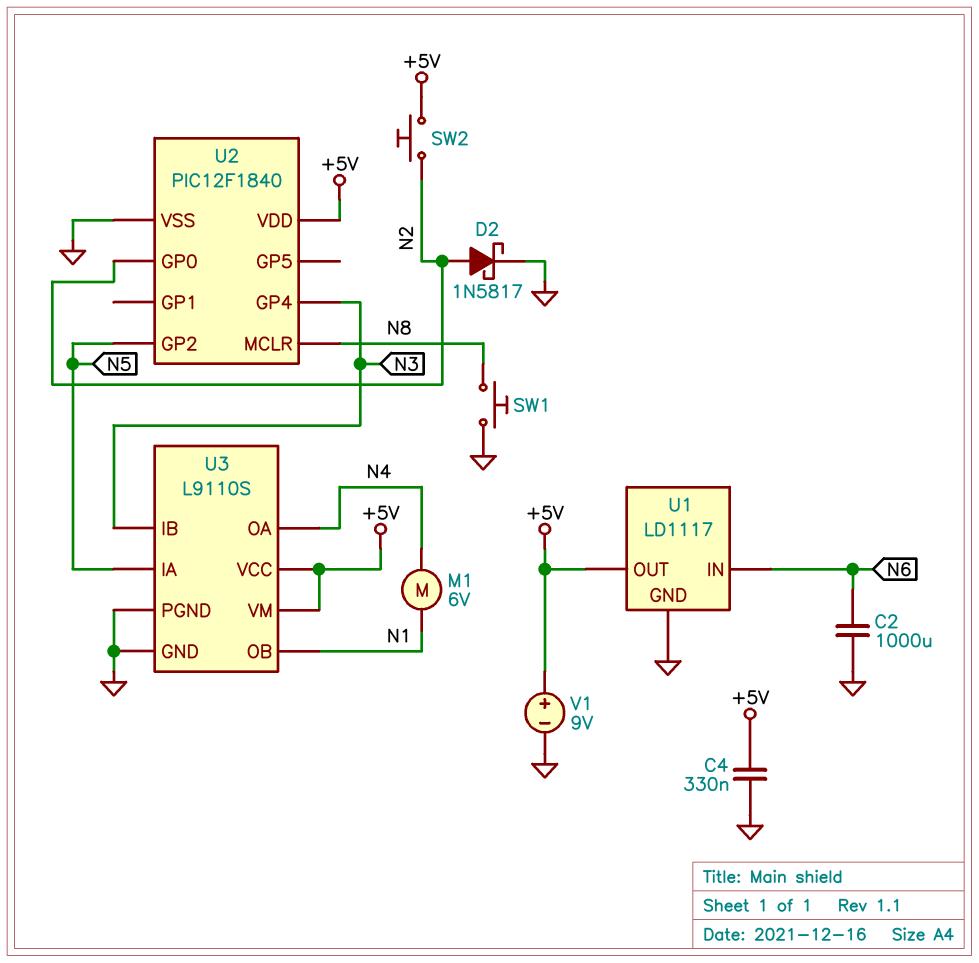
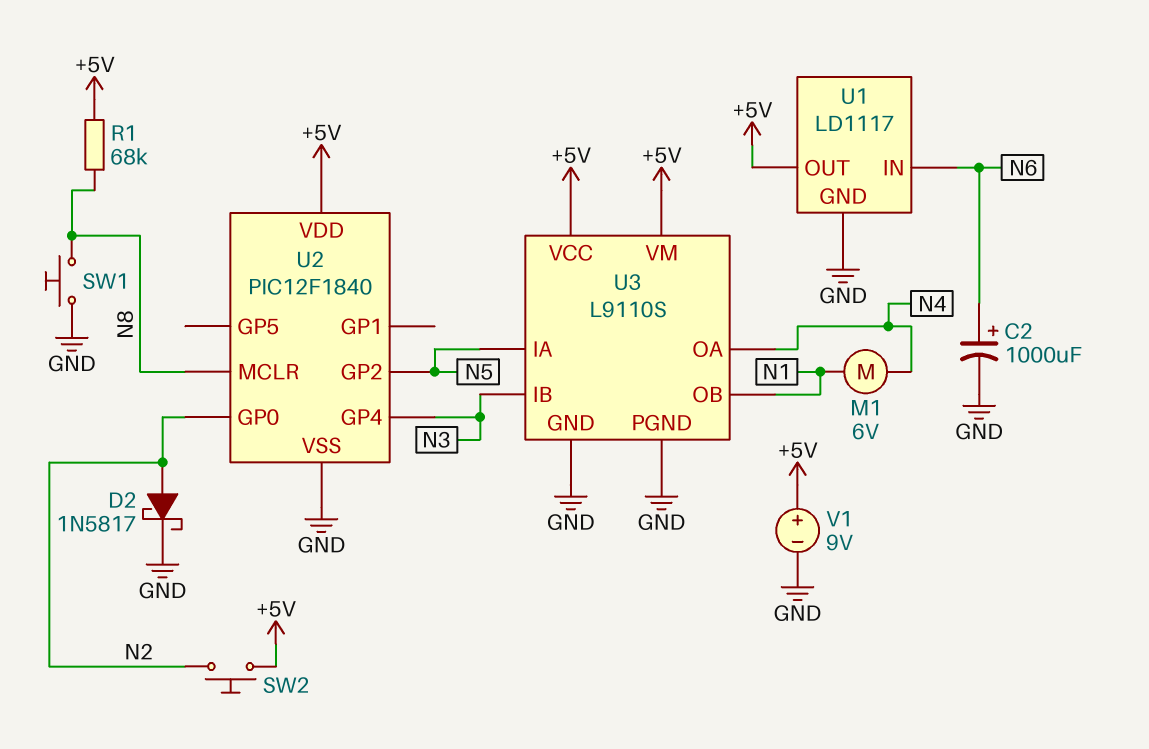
C2: 1000uF (GND, N6) -> 1000uF (plus N6, minus GND)
C4: 330nF (+5V, GND) -> none
R1: none -> 68k (+5V, N8)

